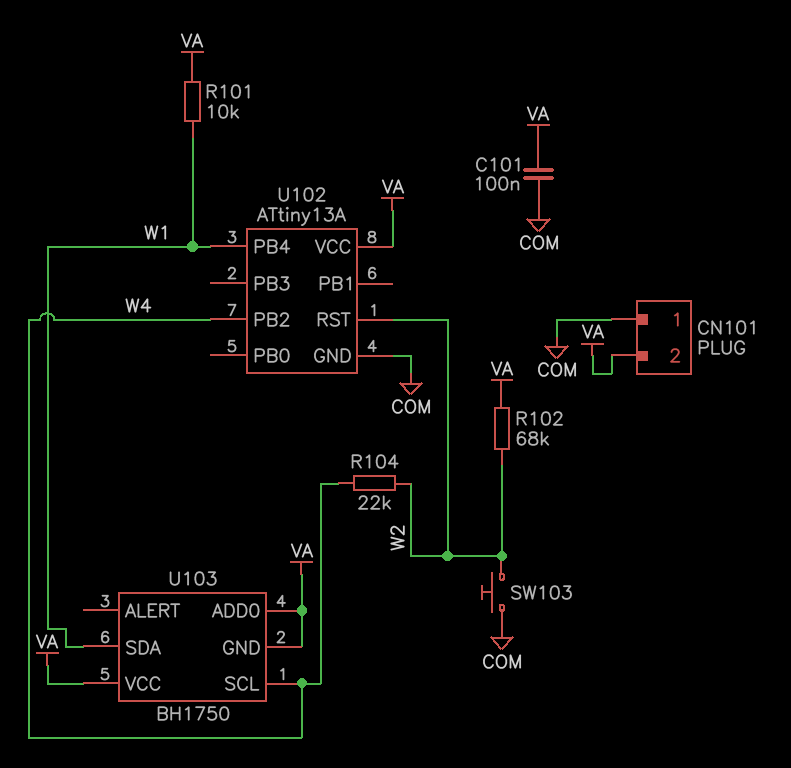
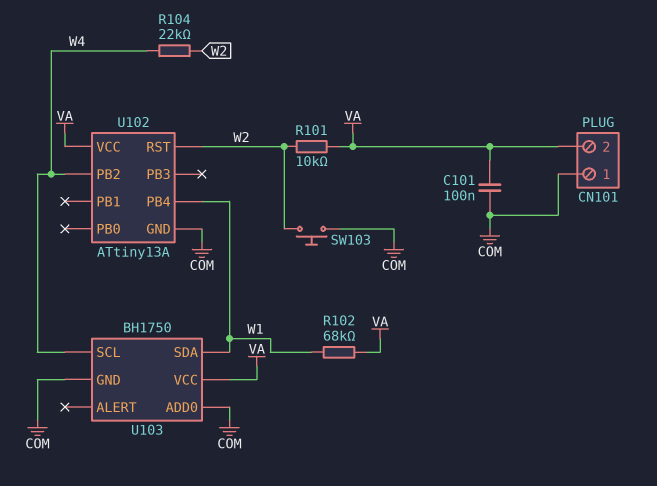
R101: 10k (VA, W1) -> 10k (VA, W2)
R102: 68k (VA, W2) -> 68k (VA, W1)
U103 pin ADD0: VA -> COM
U103 pin GND: VA -> COM

